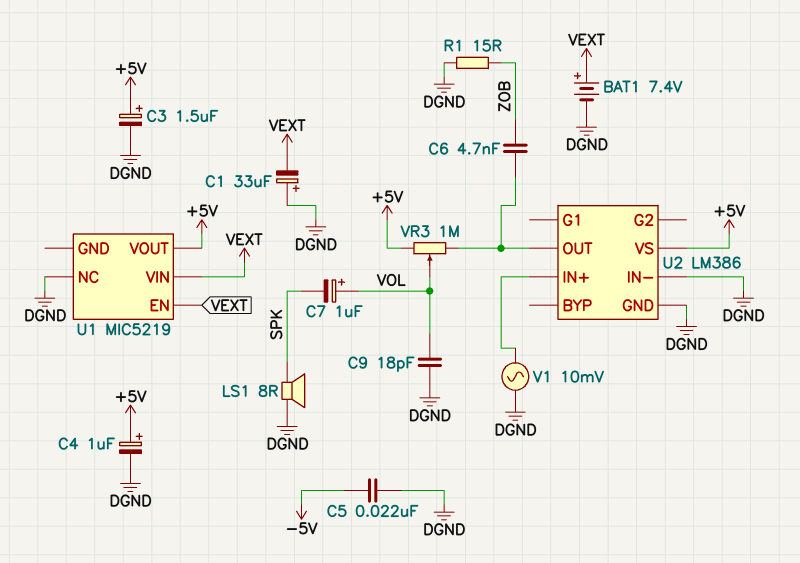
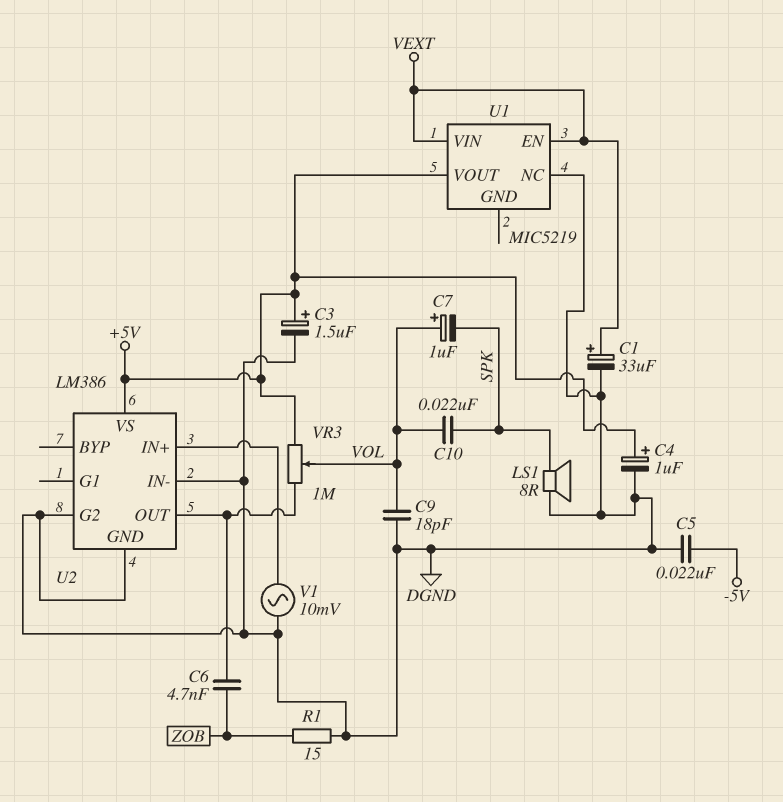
BAT1: 7.4V (plus VEXT, minus DGND) -> none
C1: 33uF (plus DGND, minus VEXT) -> 33uF (plus VEXT, minus DGND)
C10: none -> 22nF (SPK, VOL)
U2 pin G2: none -> DGND

